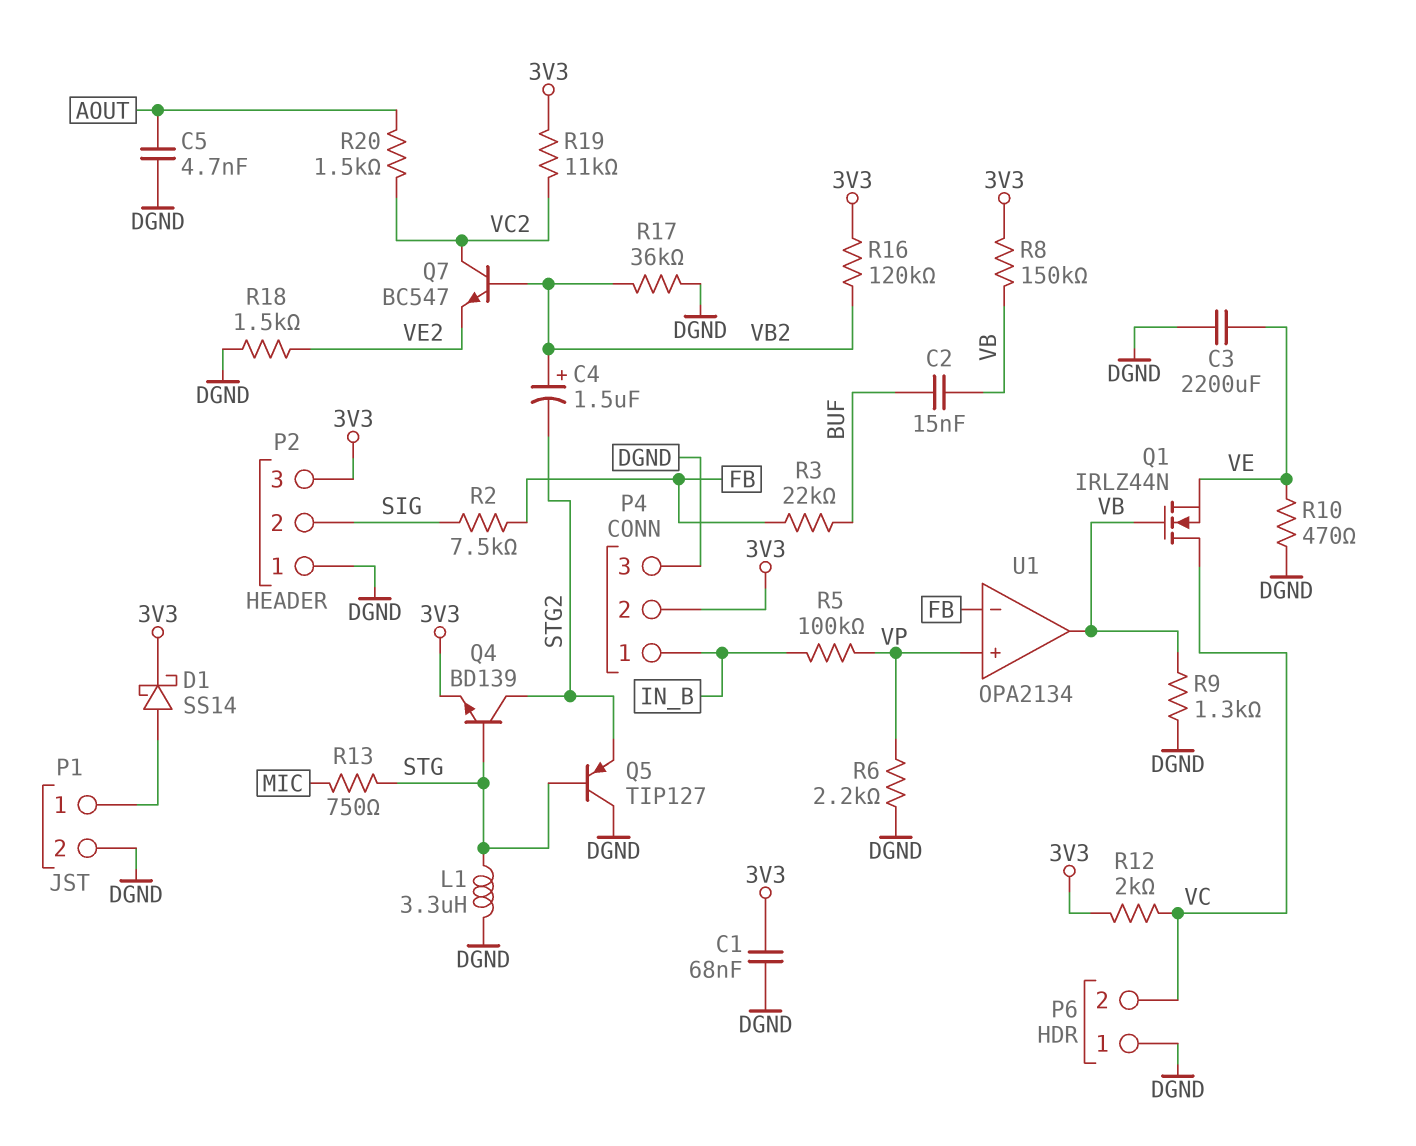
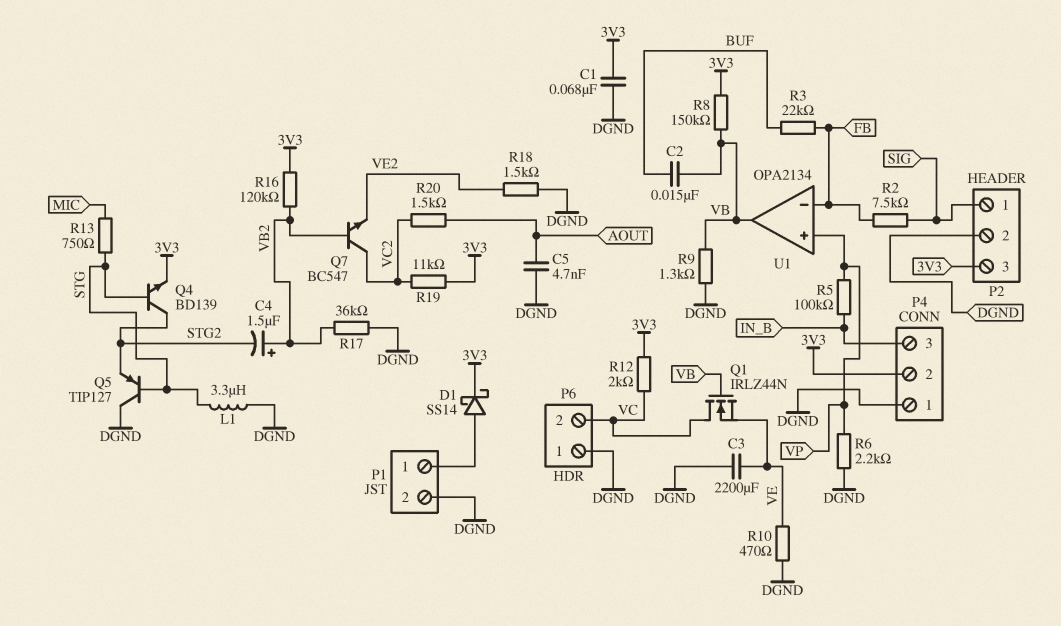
P2 pin 1: DGND -> SIG
P2 pin 2: SIG -> DGND
P4 pin 1: IN_B -> DGND
P4 pin 3: DGND -> IN_B

